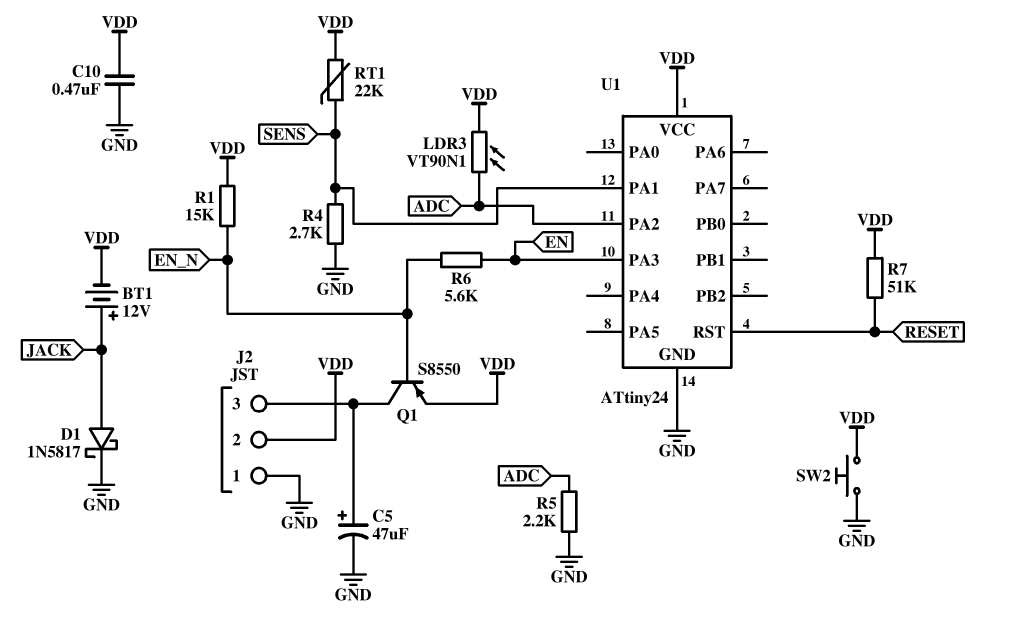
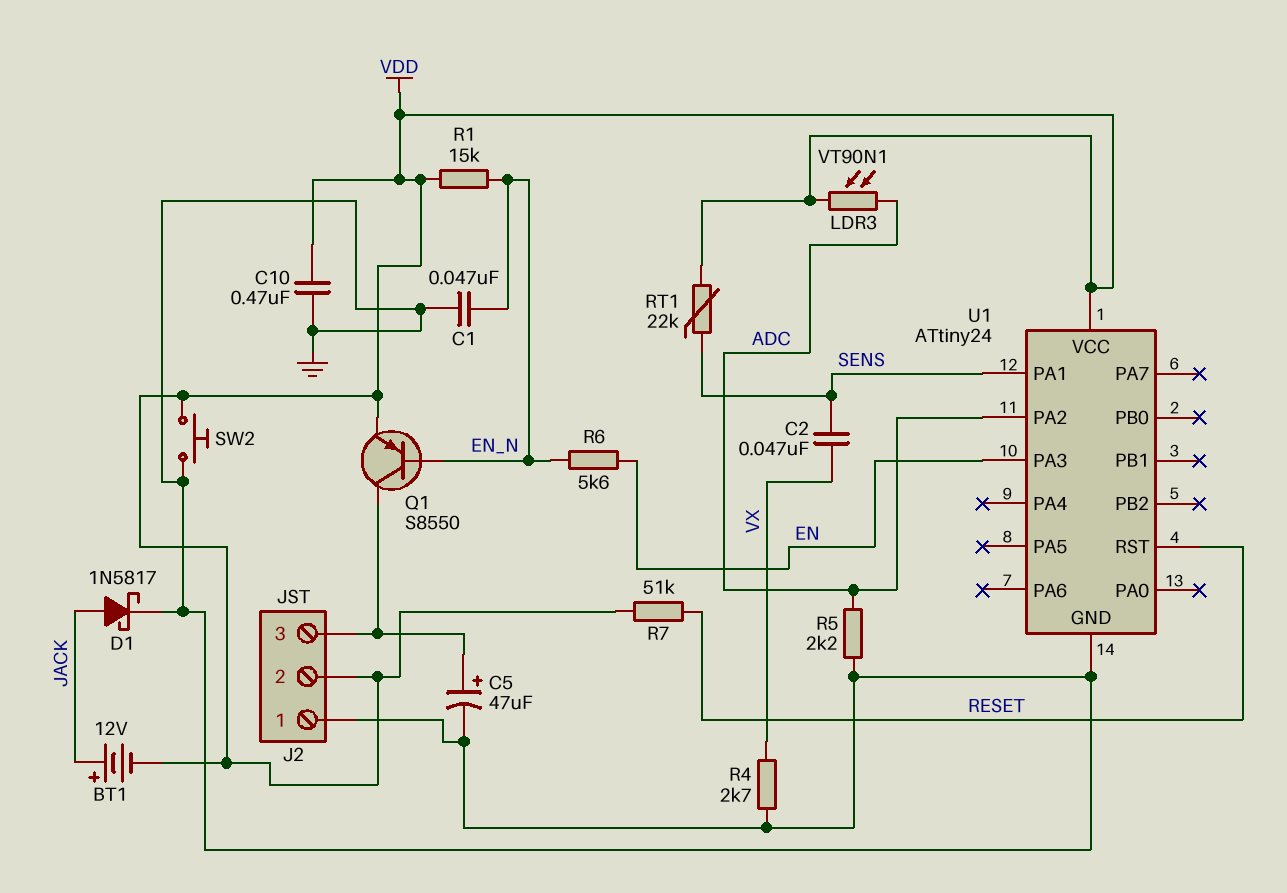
C1: none -> 47nF (EN_N, GND)
C2: none -> 47nF (SENS, VX)
R4: 2.7k (GND, SENS) -> 2.7k (GND, VX)

